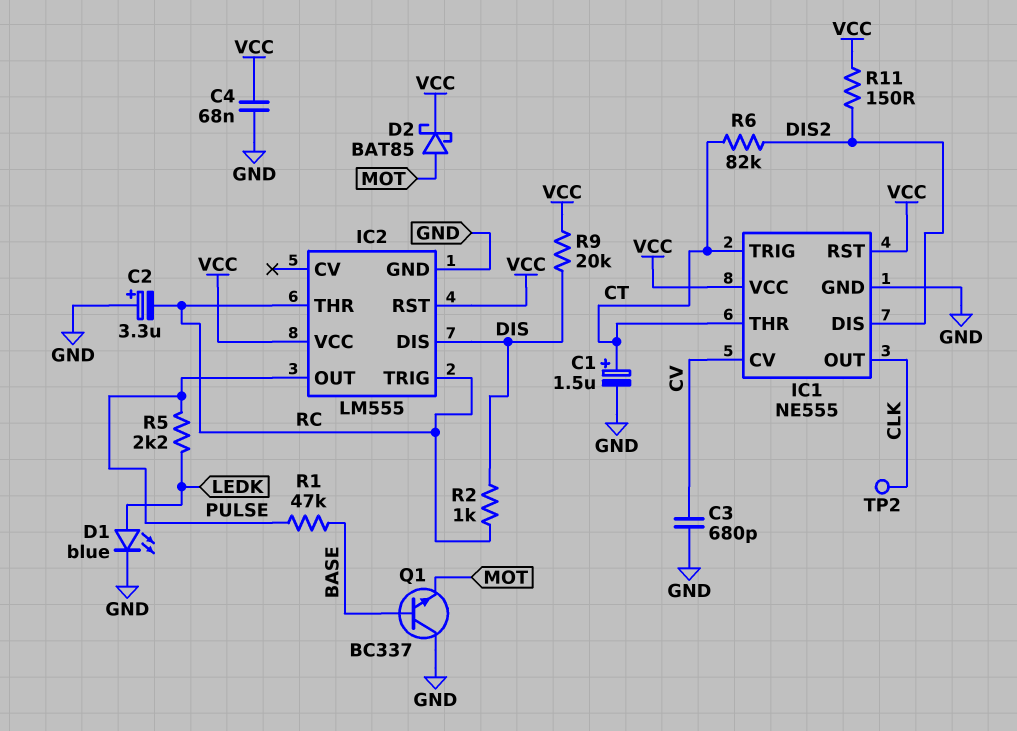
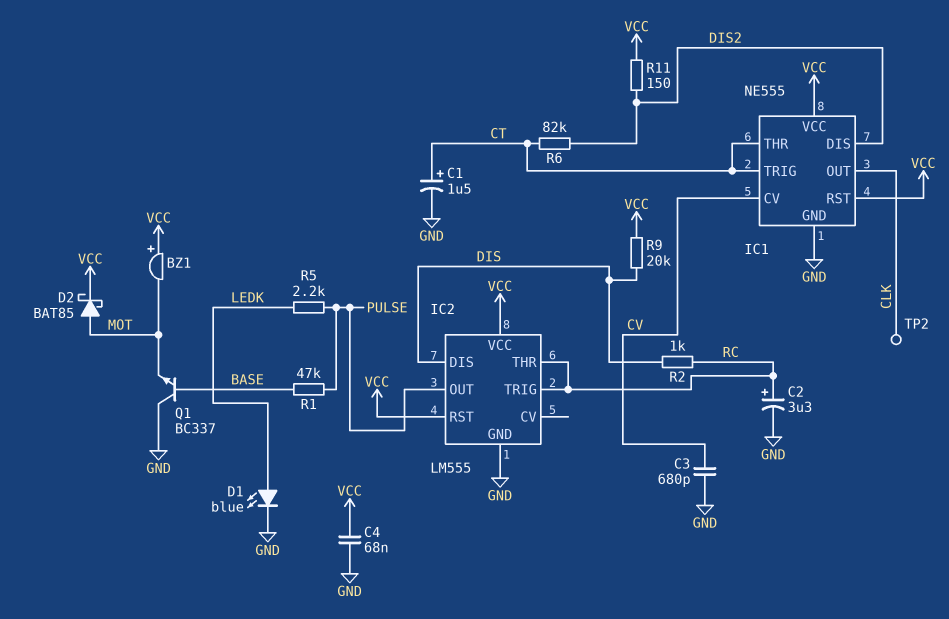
BZ1: none -> buzzer (plus VCC, minus MOT)
C2: 3.3uF (plus GND, minus RC) -> 3.3uF (plus RC, minus GND)

